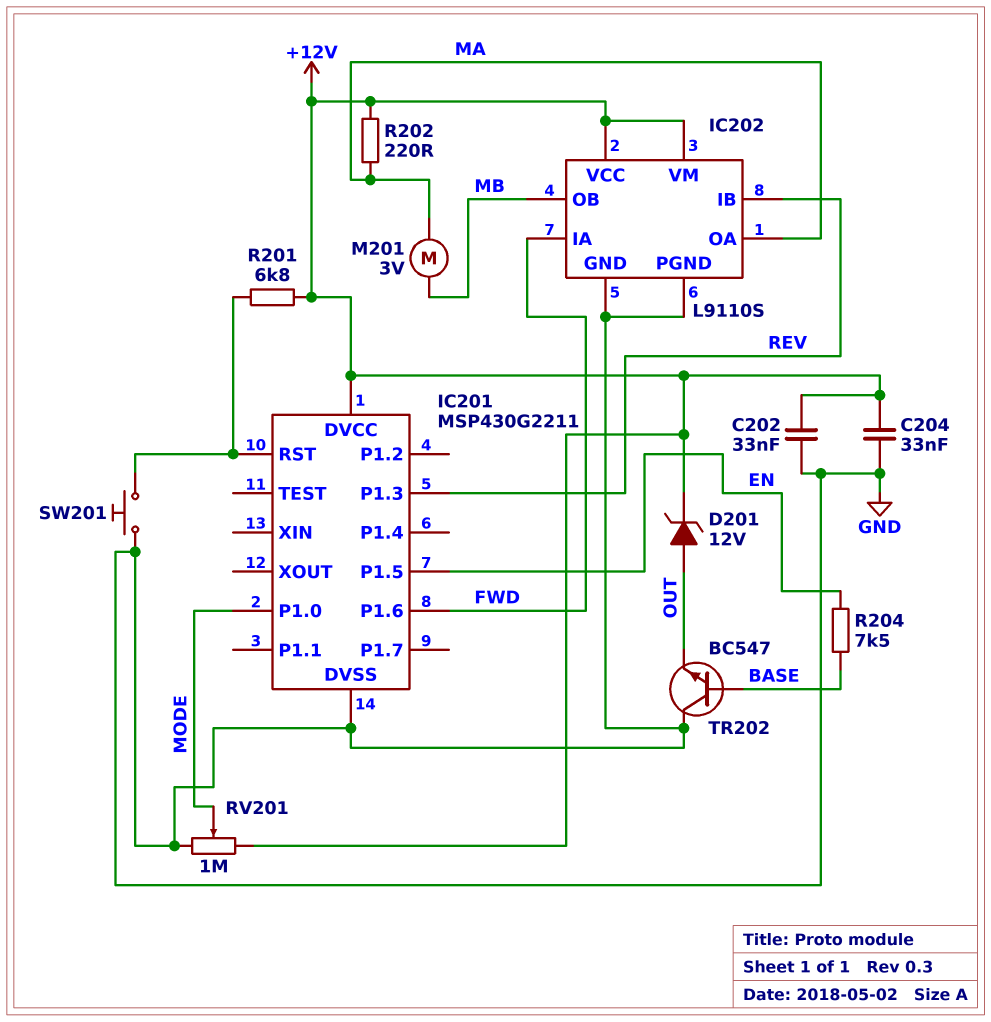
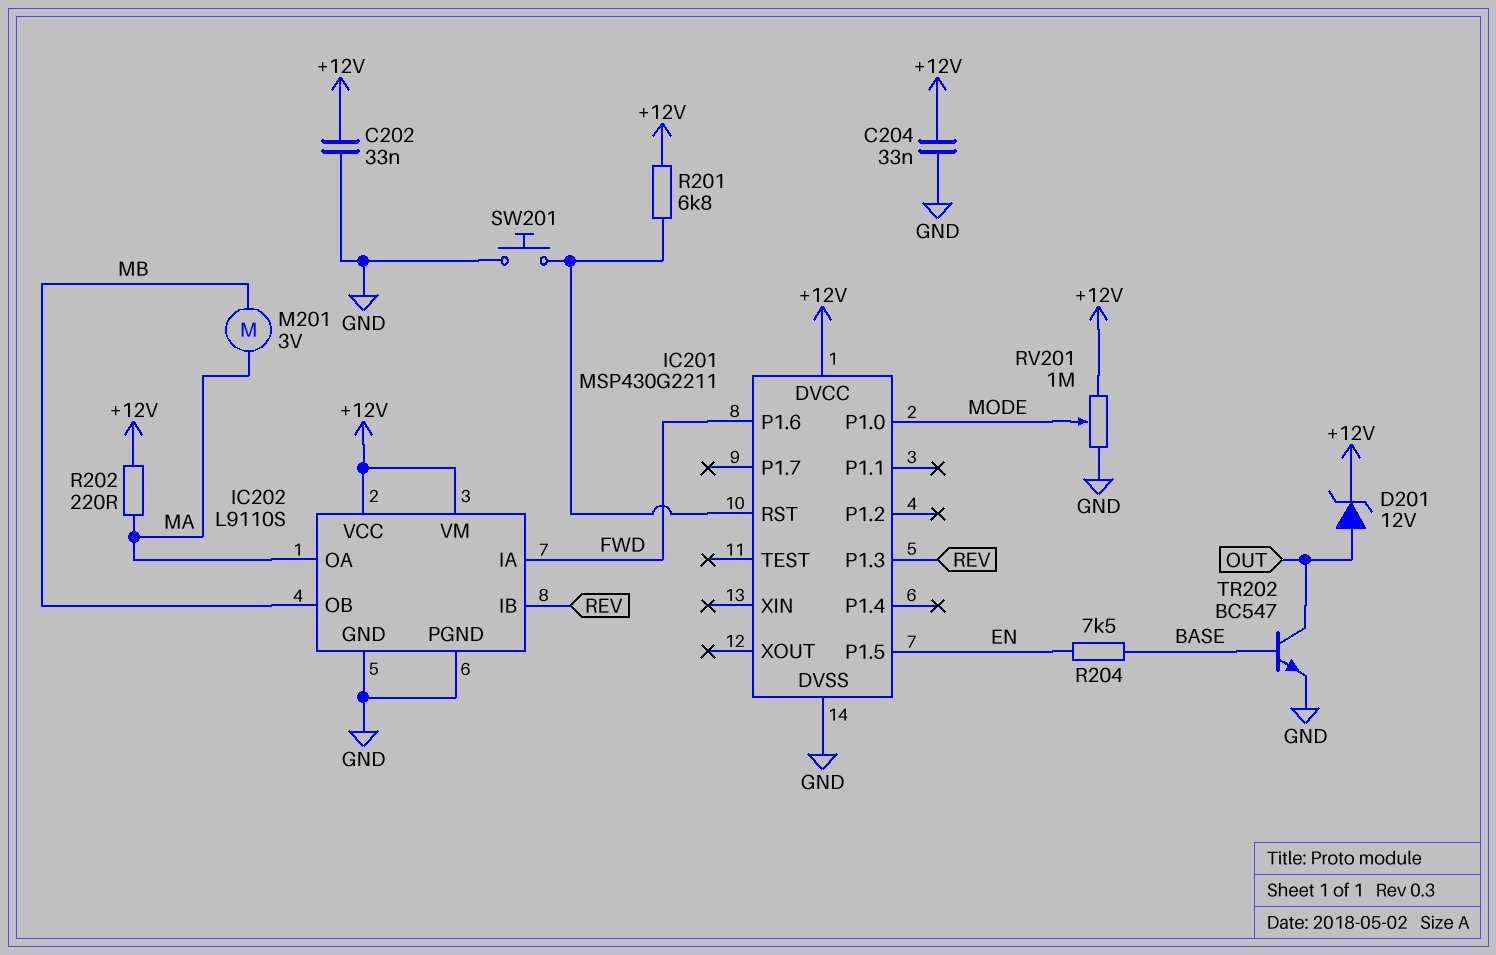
TR202: NPN BC547 (B BASE, C GND, E OUT) -> NPN BC547 (B BASE, C OUT, E GND)

